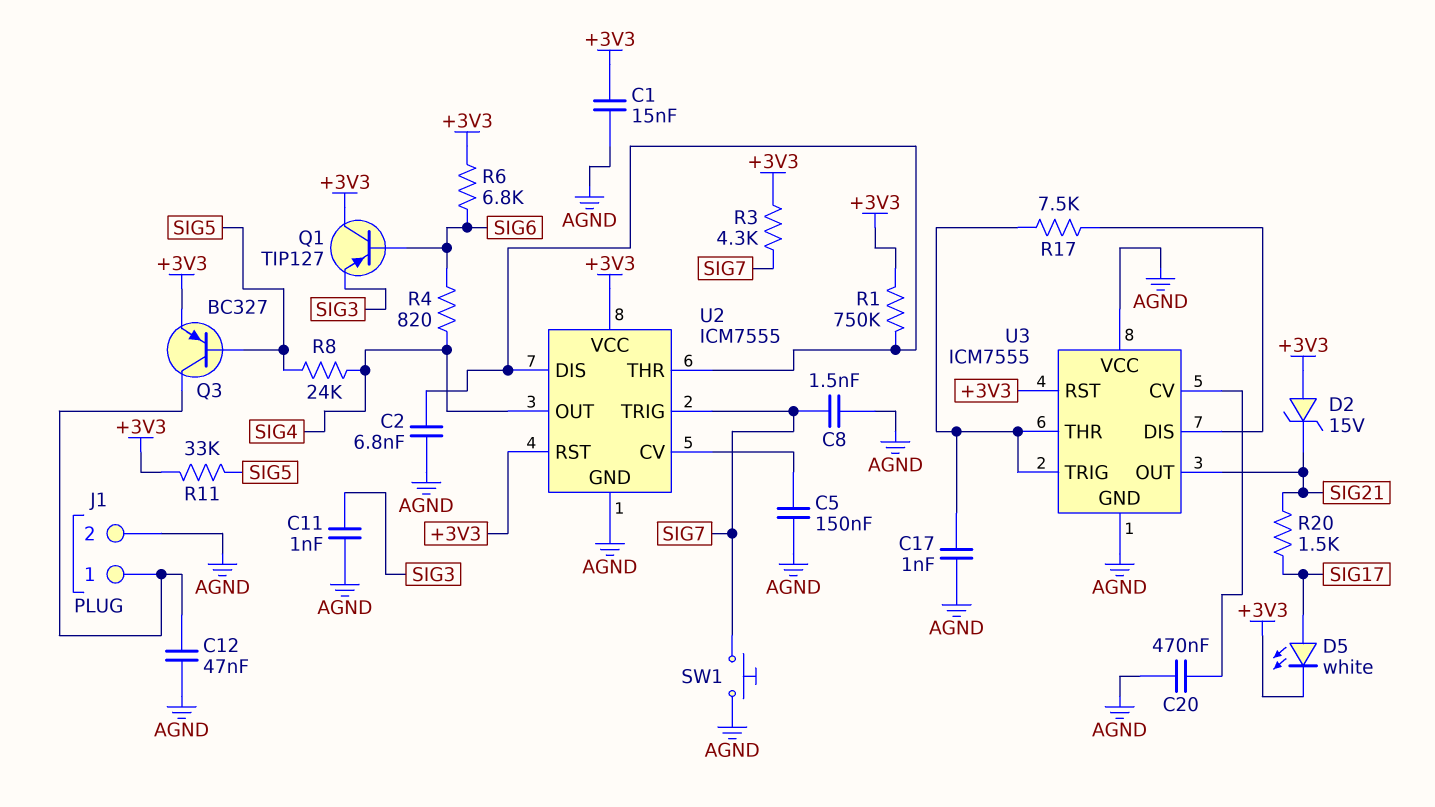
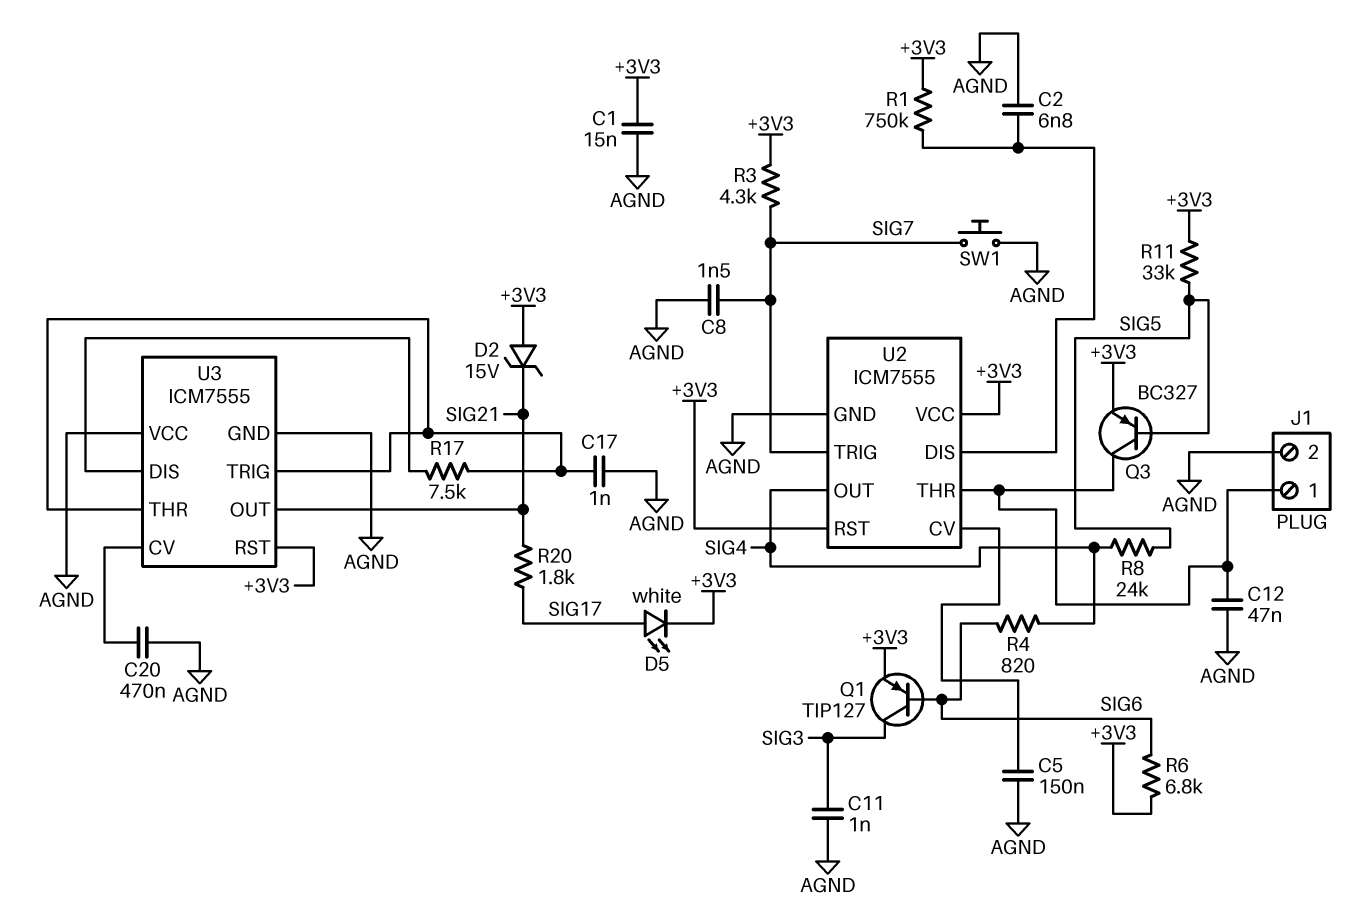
Q1: PNP TIP127 (B SIG6, C +3V3, E SIG3) -> PNP TIP127 (B SIG6, C SIG3, E +3V3)
R20: 1.5k (SIG17, SIG21) -> 1.8k (SIG17, SIG21)
U2 pin THR: U2/DIS -> J1/1

